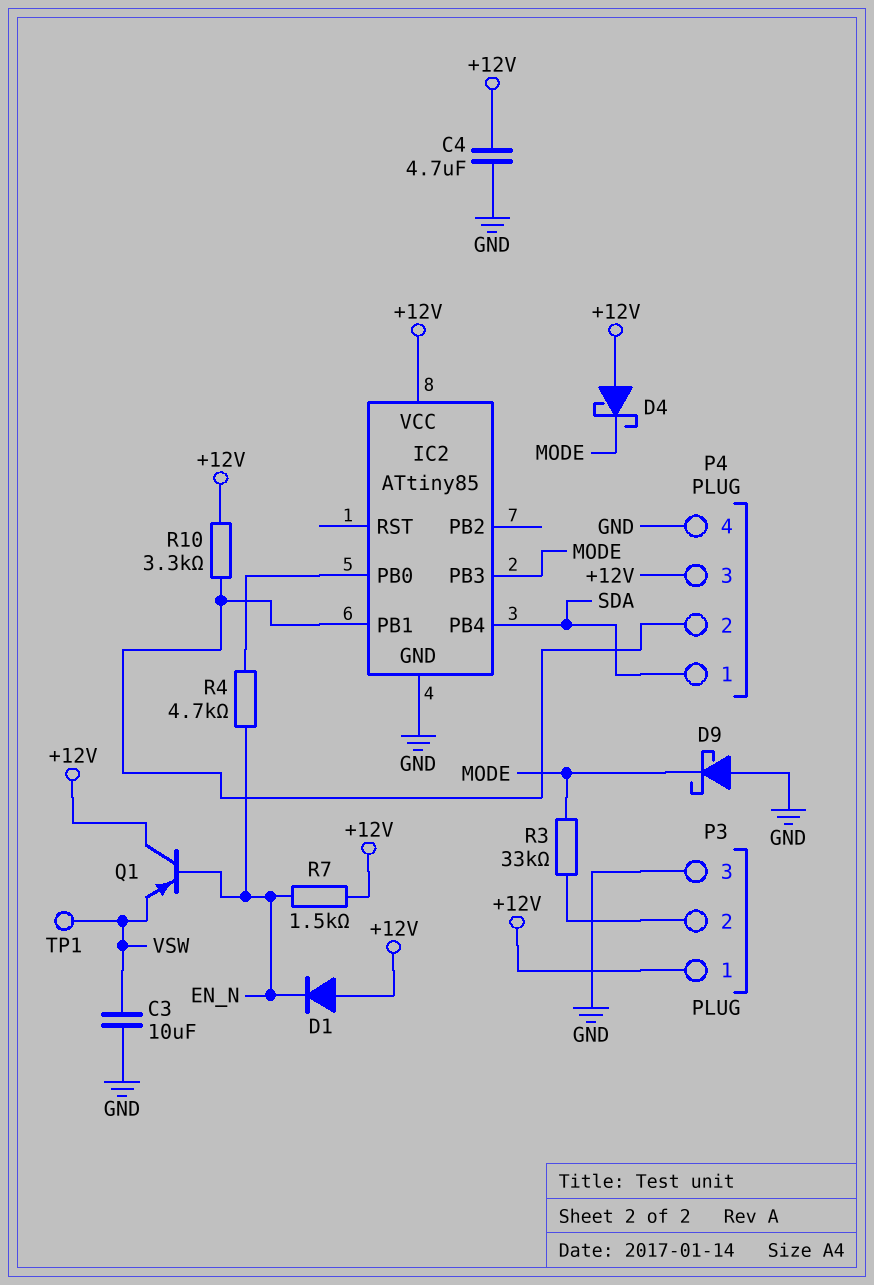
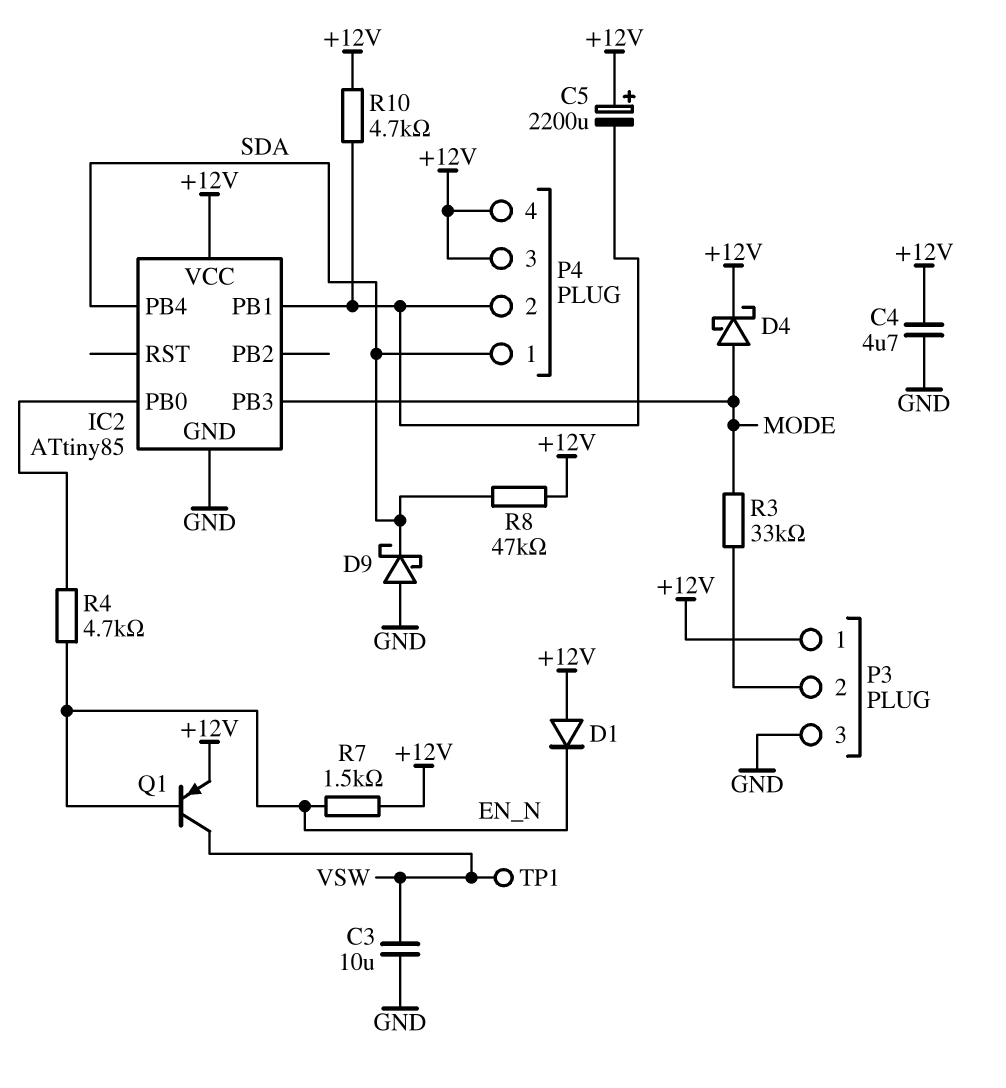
C5: none -> 2200uF (plus +12V, minus IC2/PB1)
D4: schottky (A +12V, K MODE) -> schottky (A MODE, K +12V)
D9: schottky (A GND, K MODE) -> schottky (A GND, K SDA)
P4 pin 4: GND -> +12V
Q1: PNP (B EN_N, C +12V, E VSW) -> PNP (B EN_N, C VSW, E +12V)
R8: none -> 47k (+12V, SDA)
R10: 3.3k (+12V, IC2/PB1) -> 4.7k (+12V, IC2/PB1)

